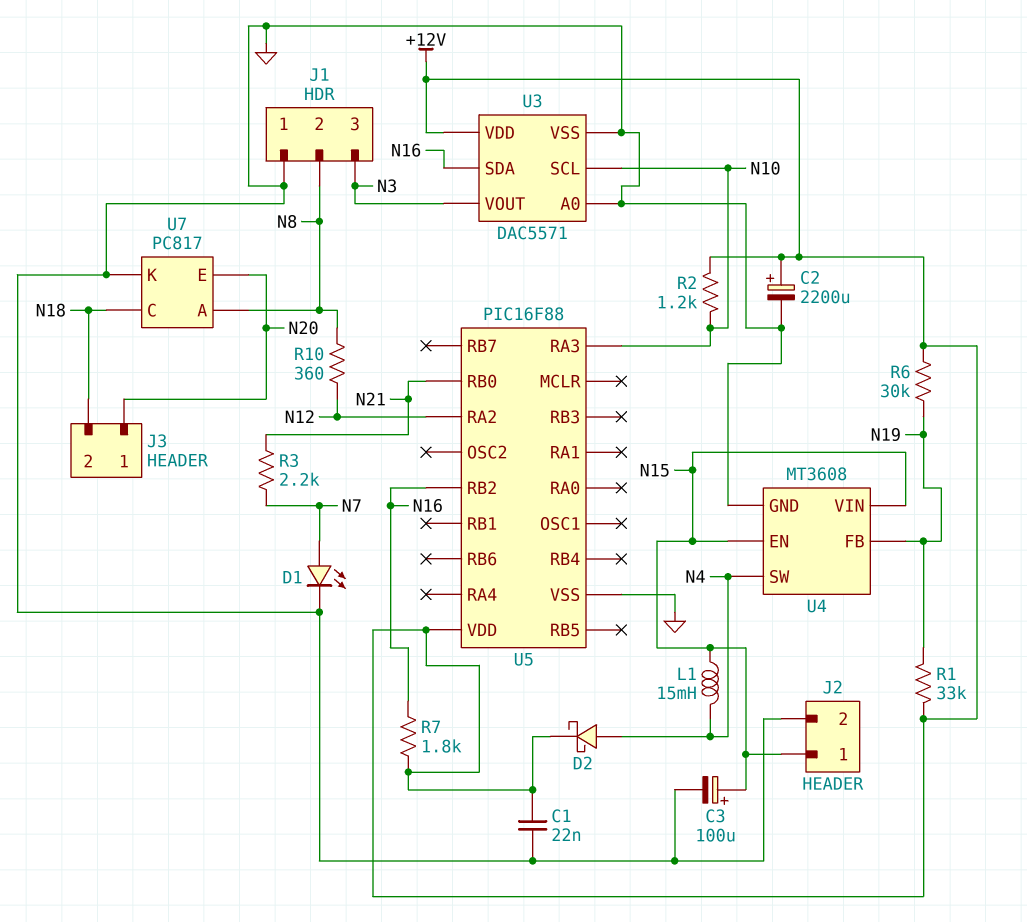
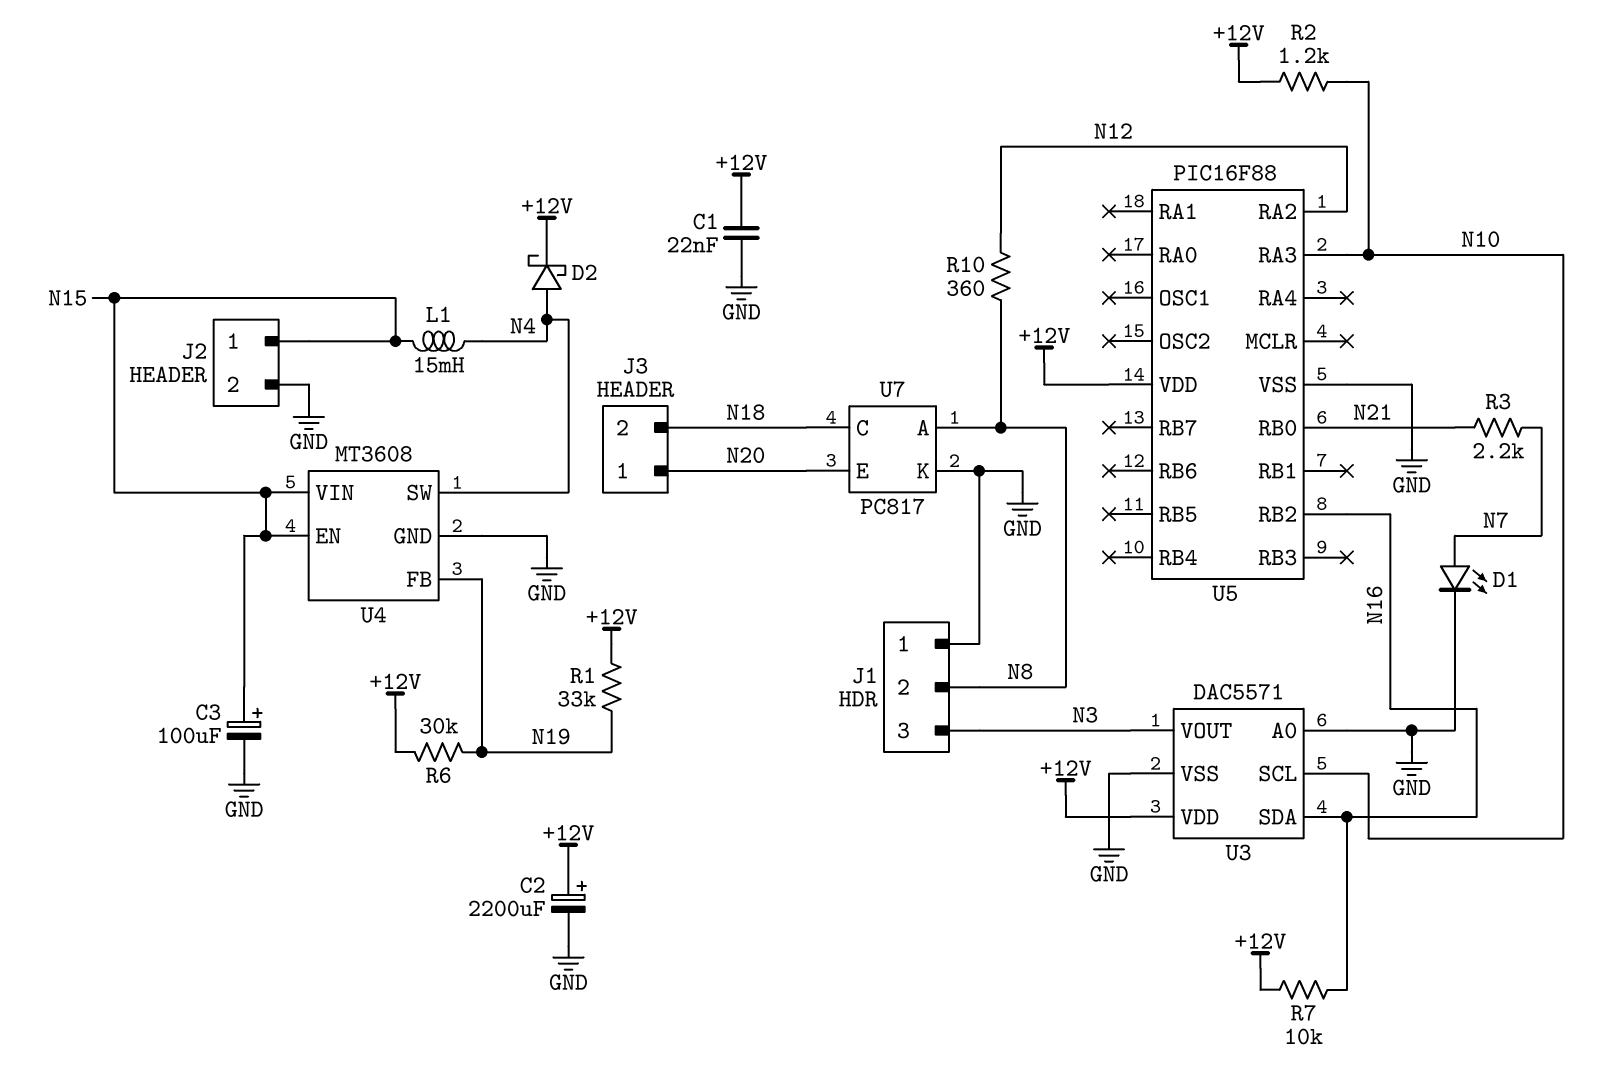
R7: 1.8k (+12V, N16) -> 10k (+12V, N16)

